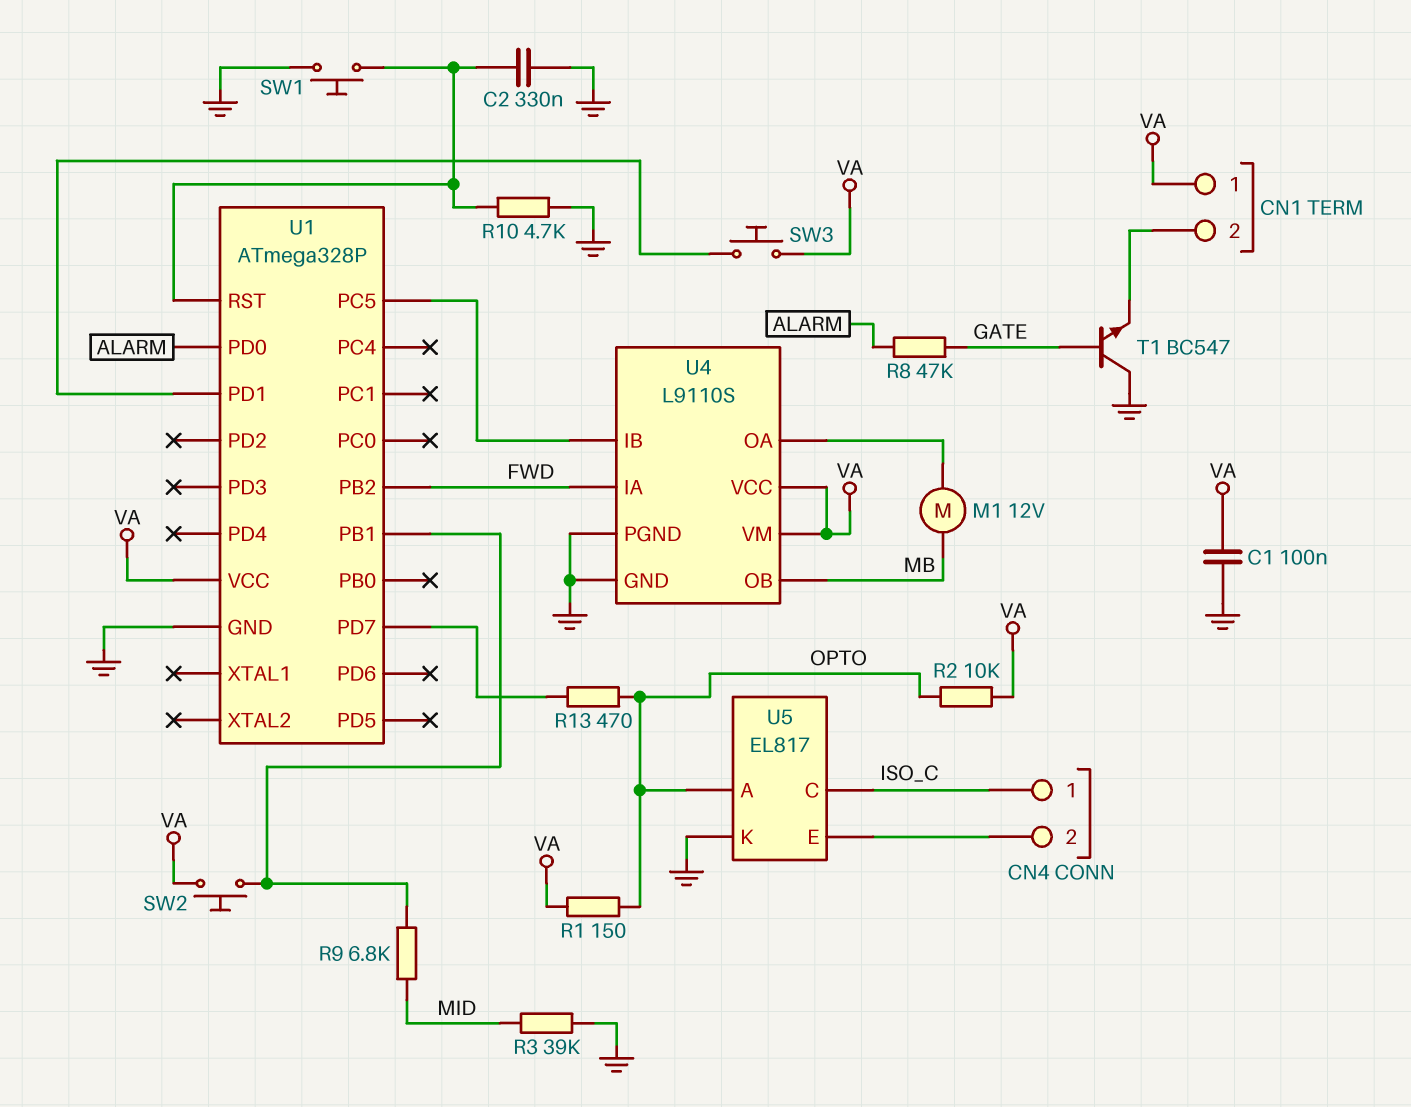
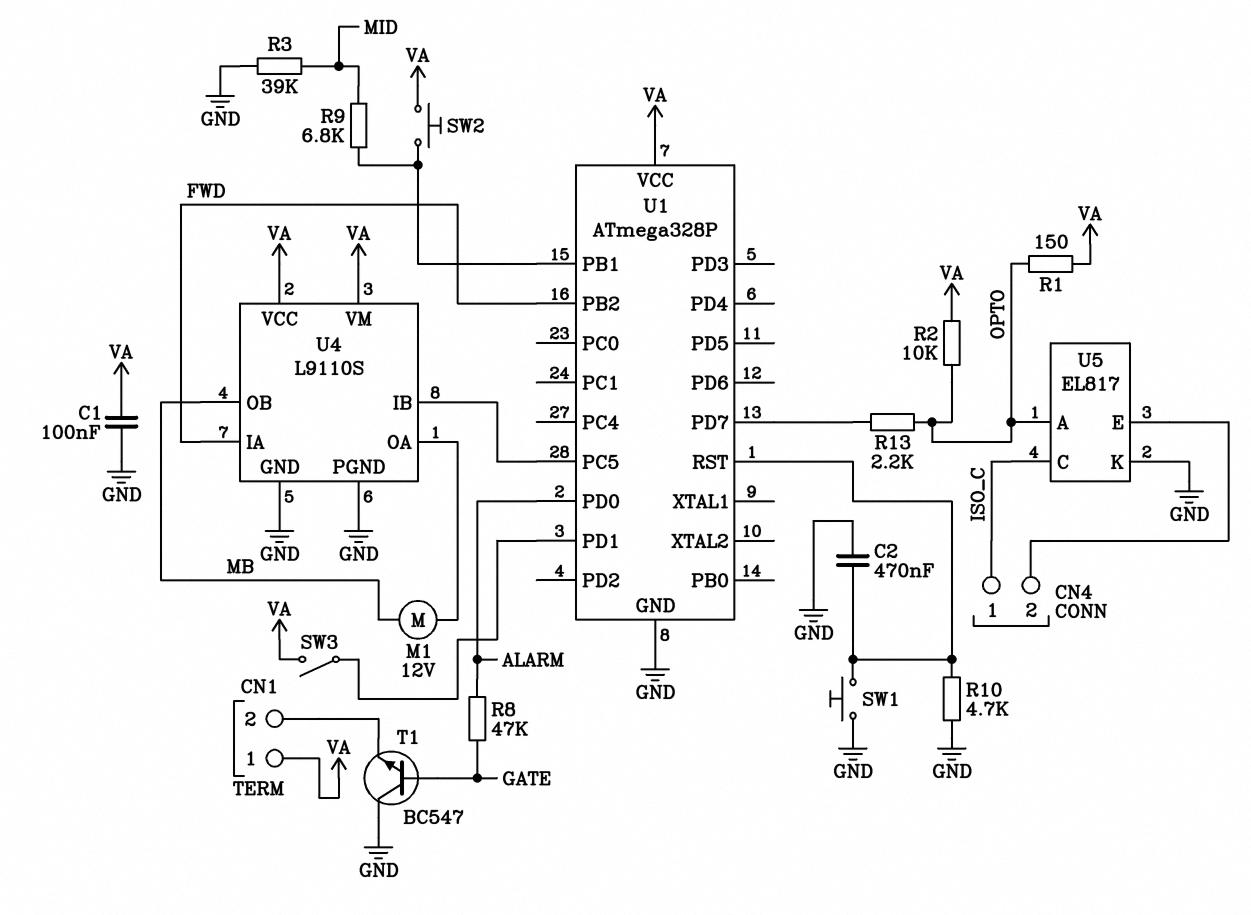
C2: 330nF (GND, U1/RST) -> 470nF (GND, U1/RST)
R13: 470 (OPTO, U1/PD7) -> 2.2k (OPTO, U1/PD7)
SW3: button (U1/PD1, VA) -> switch (U1/PD1, VA)

